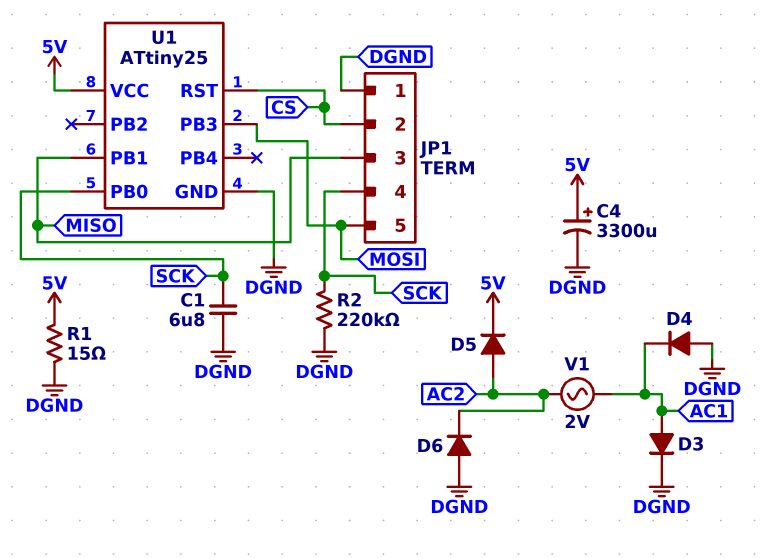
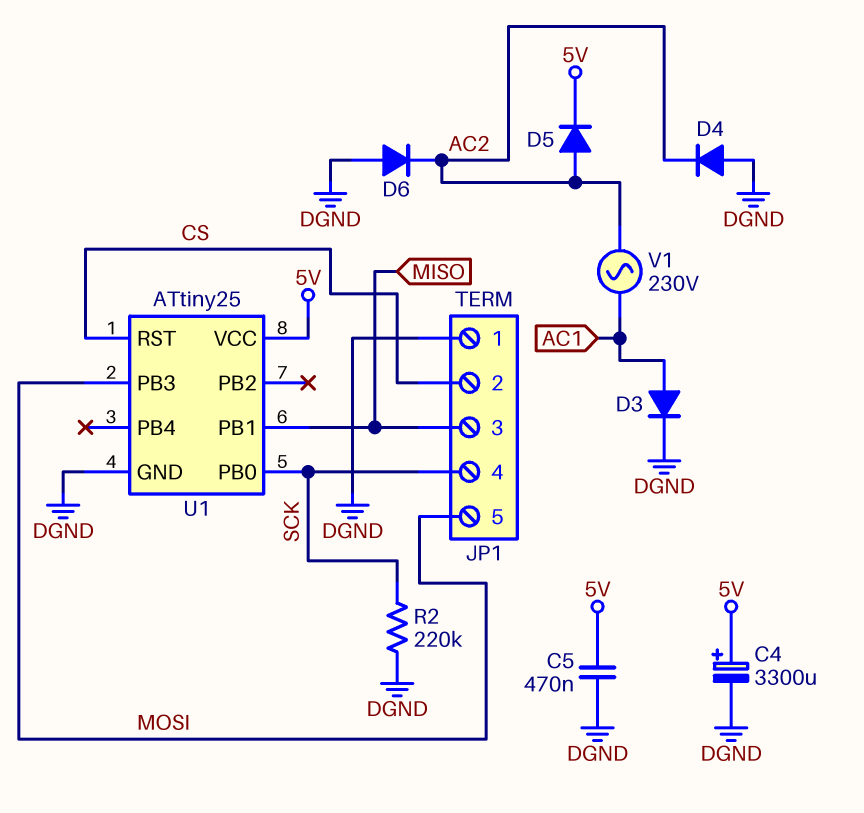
C1: 6.8uF (DGND, SCK) -> none
C5: none -> 470nF (5V, DGND)
D4: diode (A DGND, K AC1) -> diode (A DGND, K AC2)
R1: 15 (5V, DGND) -> none
V1: AC 2V (AC1, AC2) -> AC 230V (AC1, AC2)

